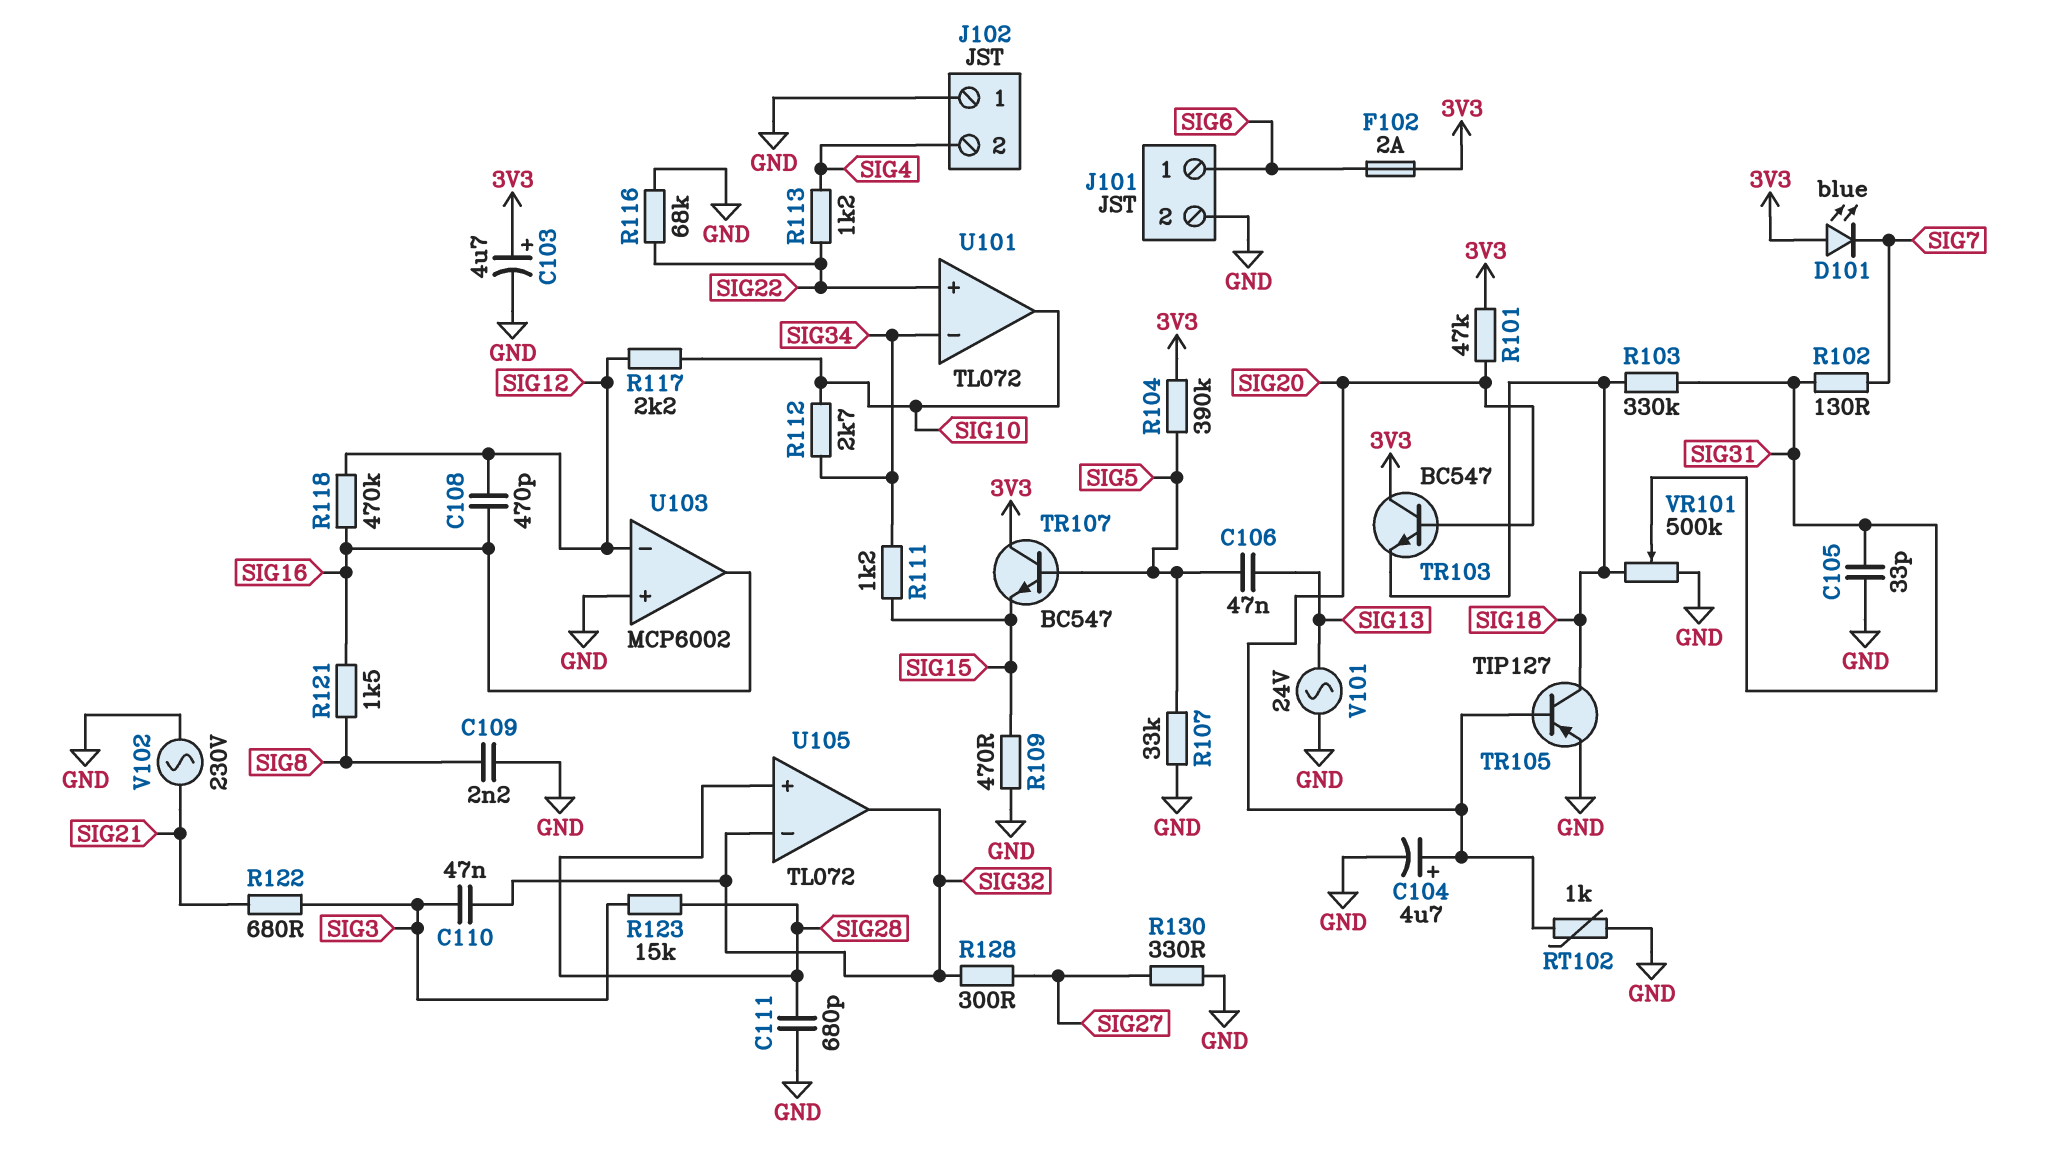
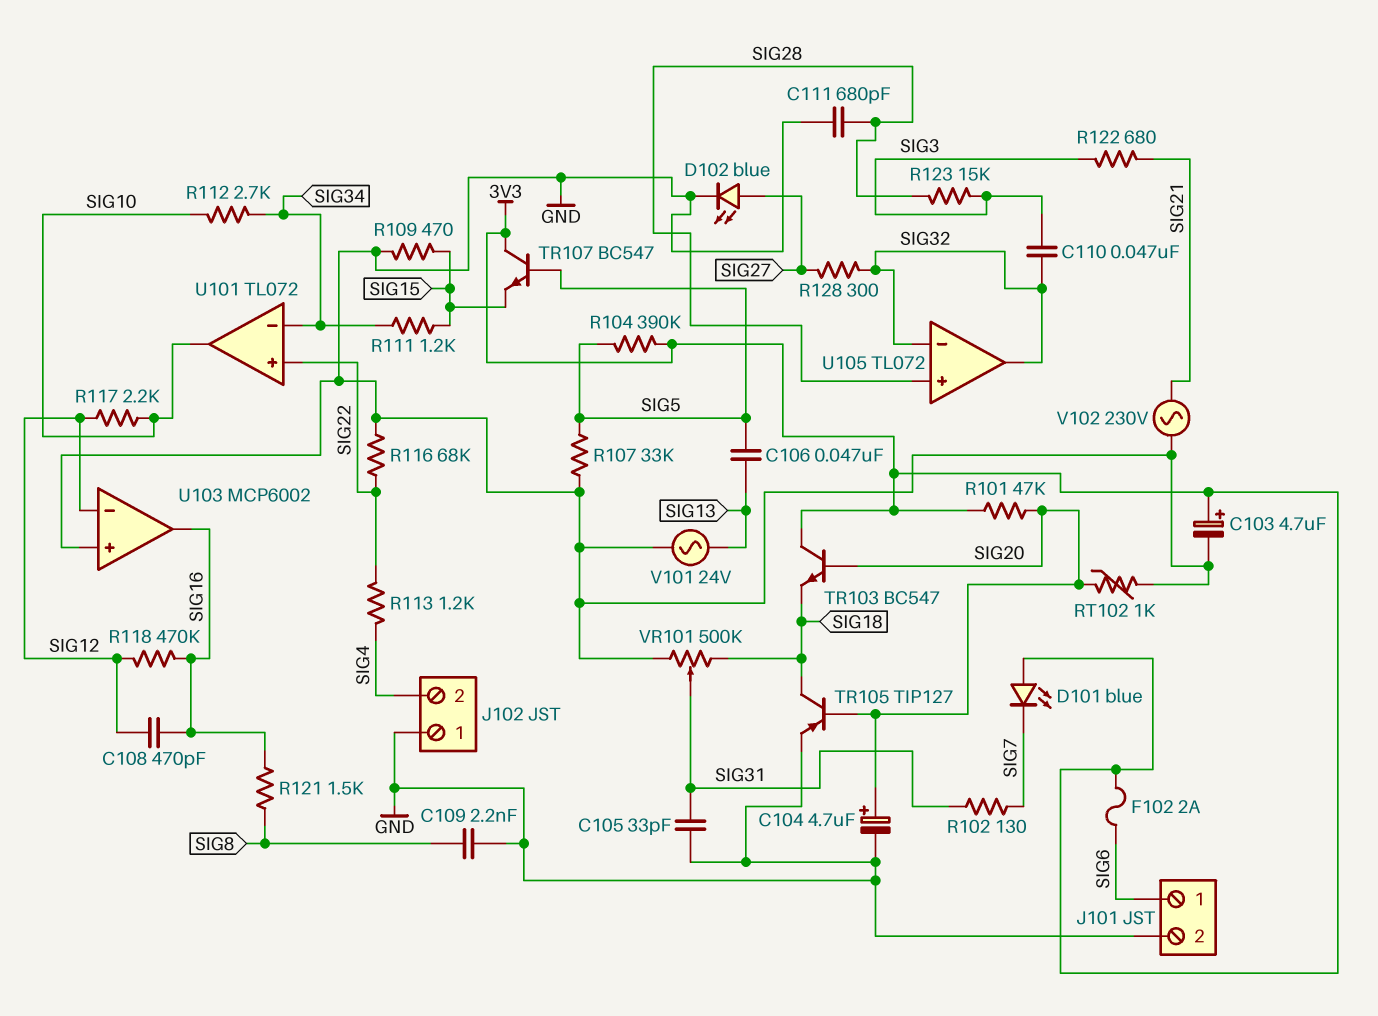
D102: none -> LED blue (A SIG27, K GND)
R103: 330k (SIG18, SIG31) -> none
R130: 330 (GND, SIG27) -> none

